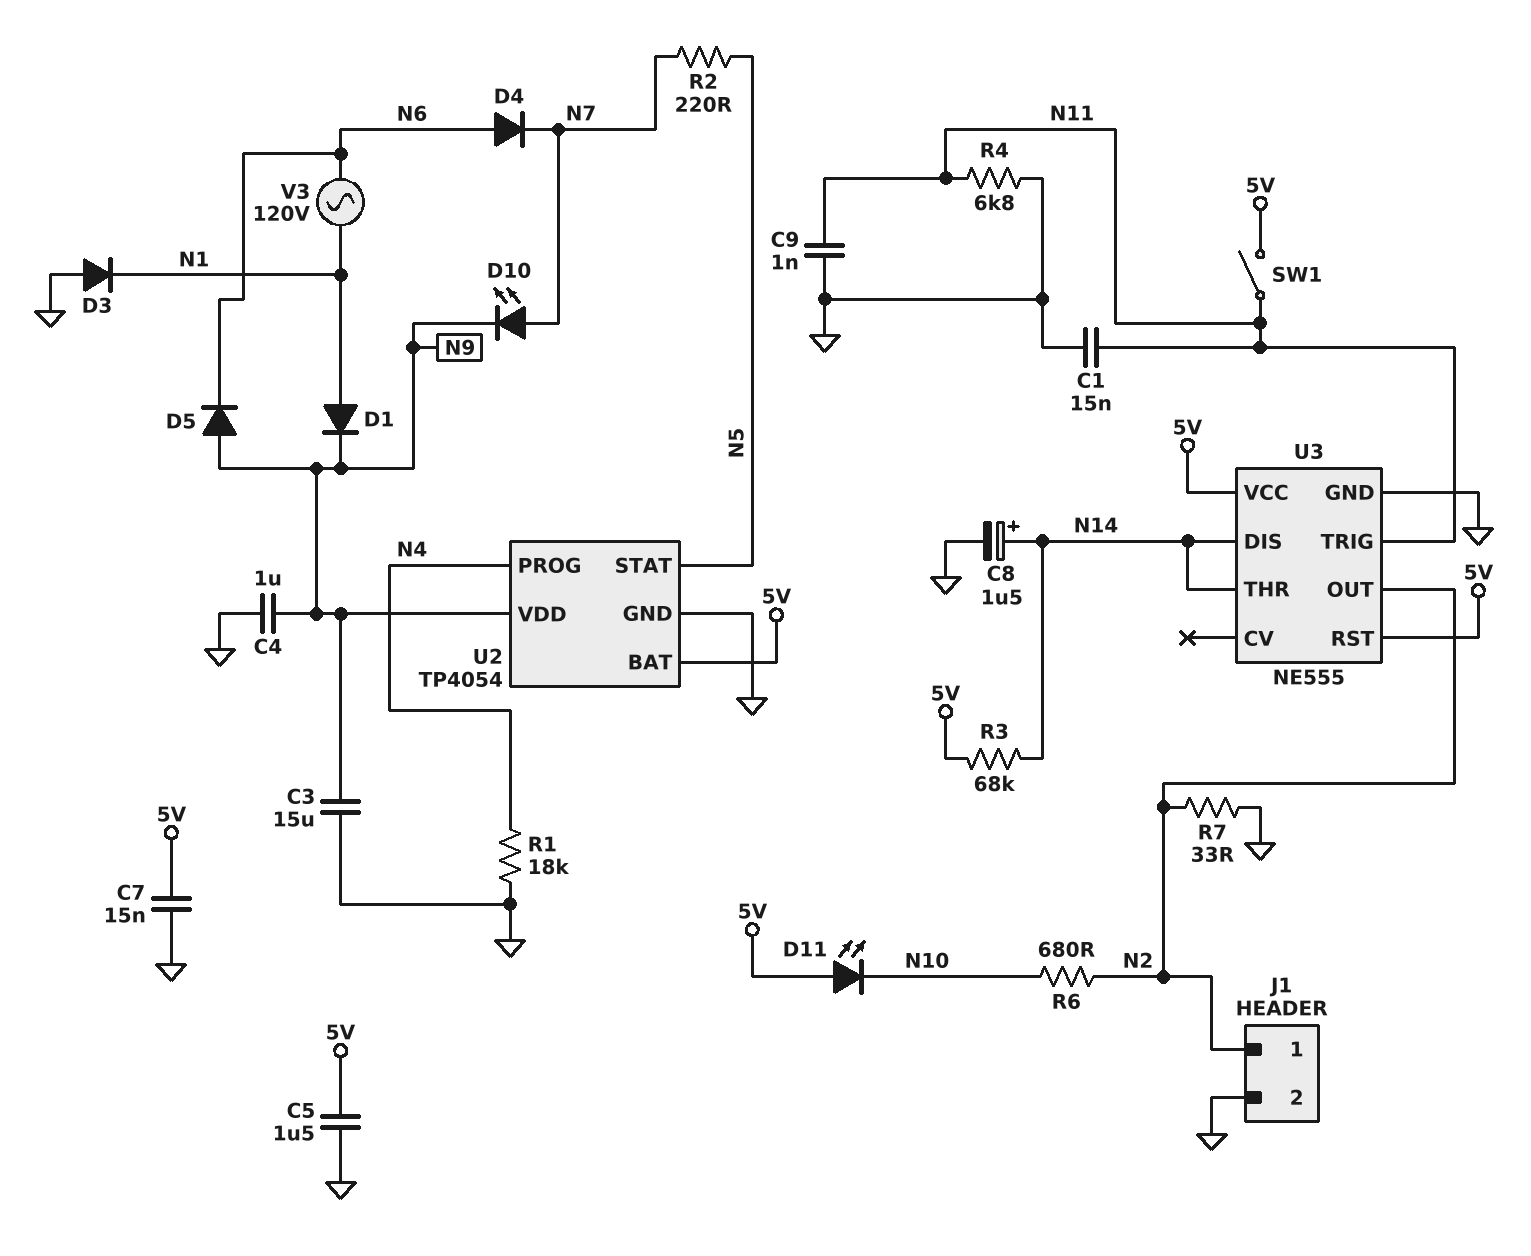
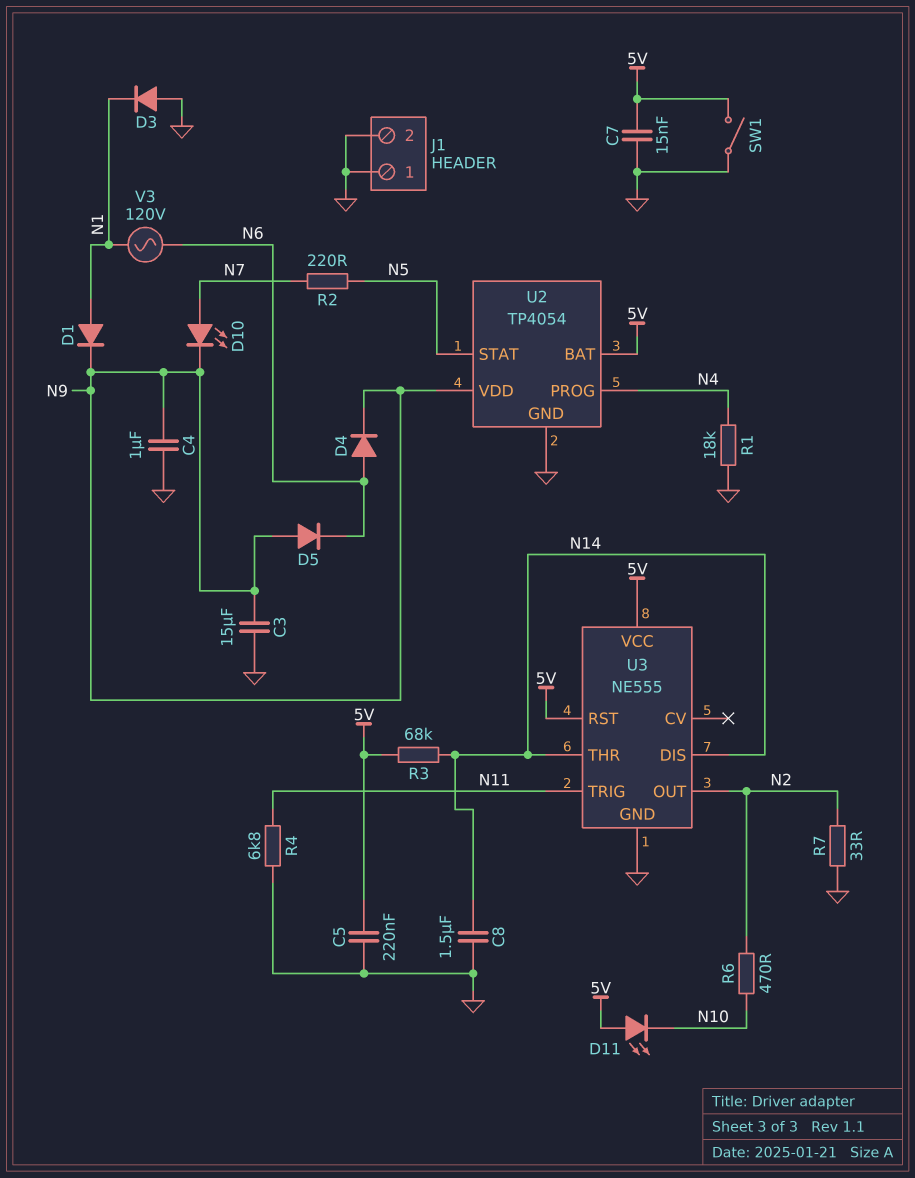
C1: 15nF (GND, N11) -> none
C5: 1.5uF (5V, GND) -> 220nF (5V, GND)
C8: 1.5uF (plus N14, minus GND) -> 1.5uF (GND, N14)
C9: 1nF (GND, N11) -> none
D4: diode (A N6, K N7) -> diode (A N6, K N9)
J1 pin 1: N2 -> GND
R6: 680 (N2, N10) -> 470 (N2, N10)
SW1: switch (5V, N11) -> switch (5V, GND)

